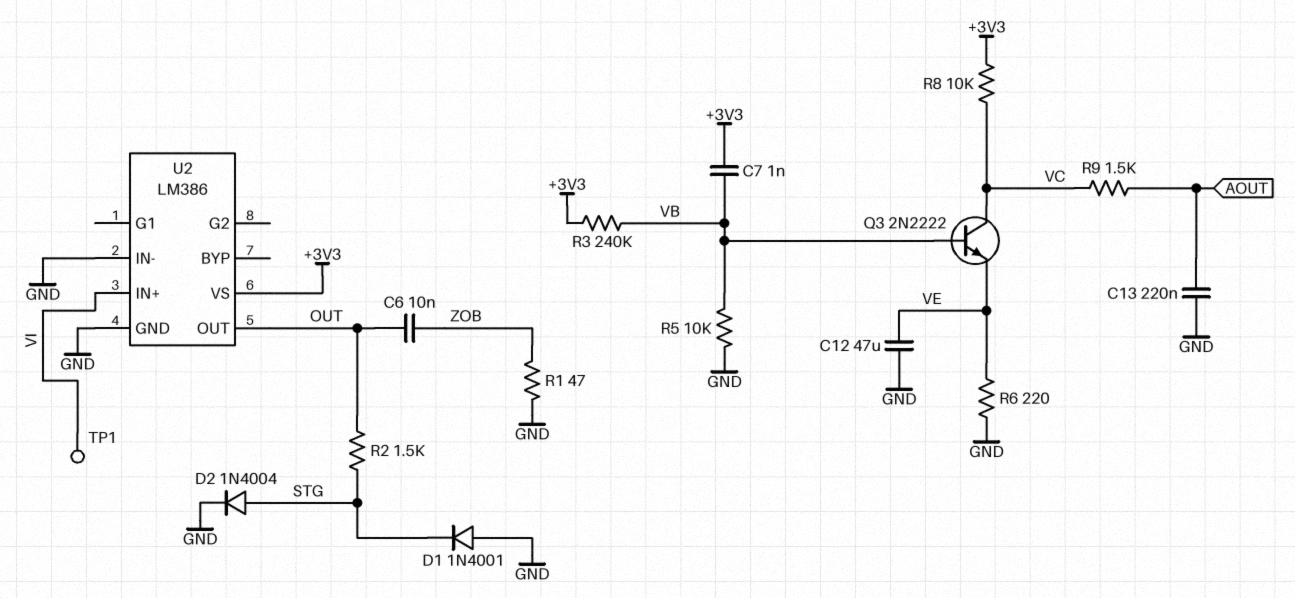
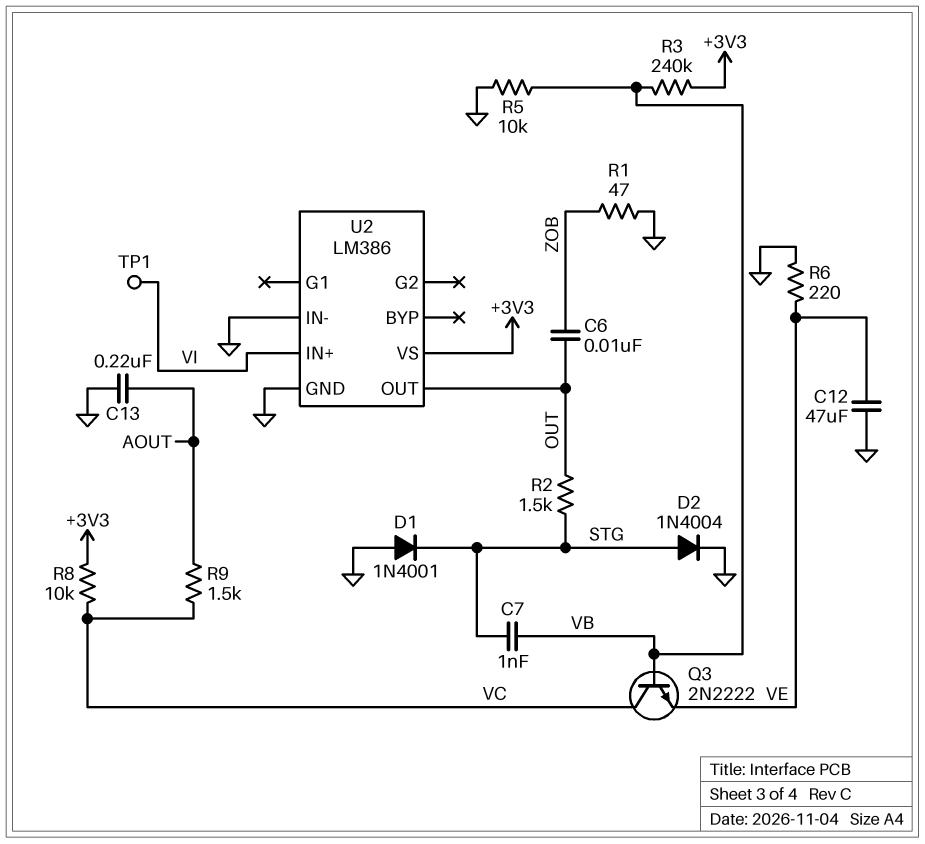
C7: 1nF (+3V3, VB) -> 1nF (STG, VB)

